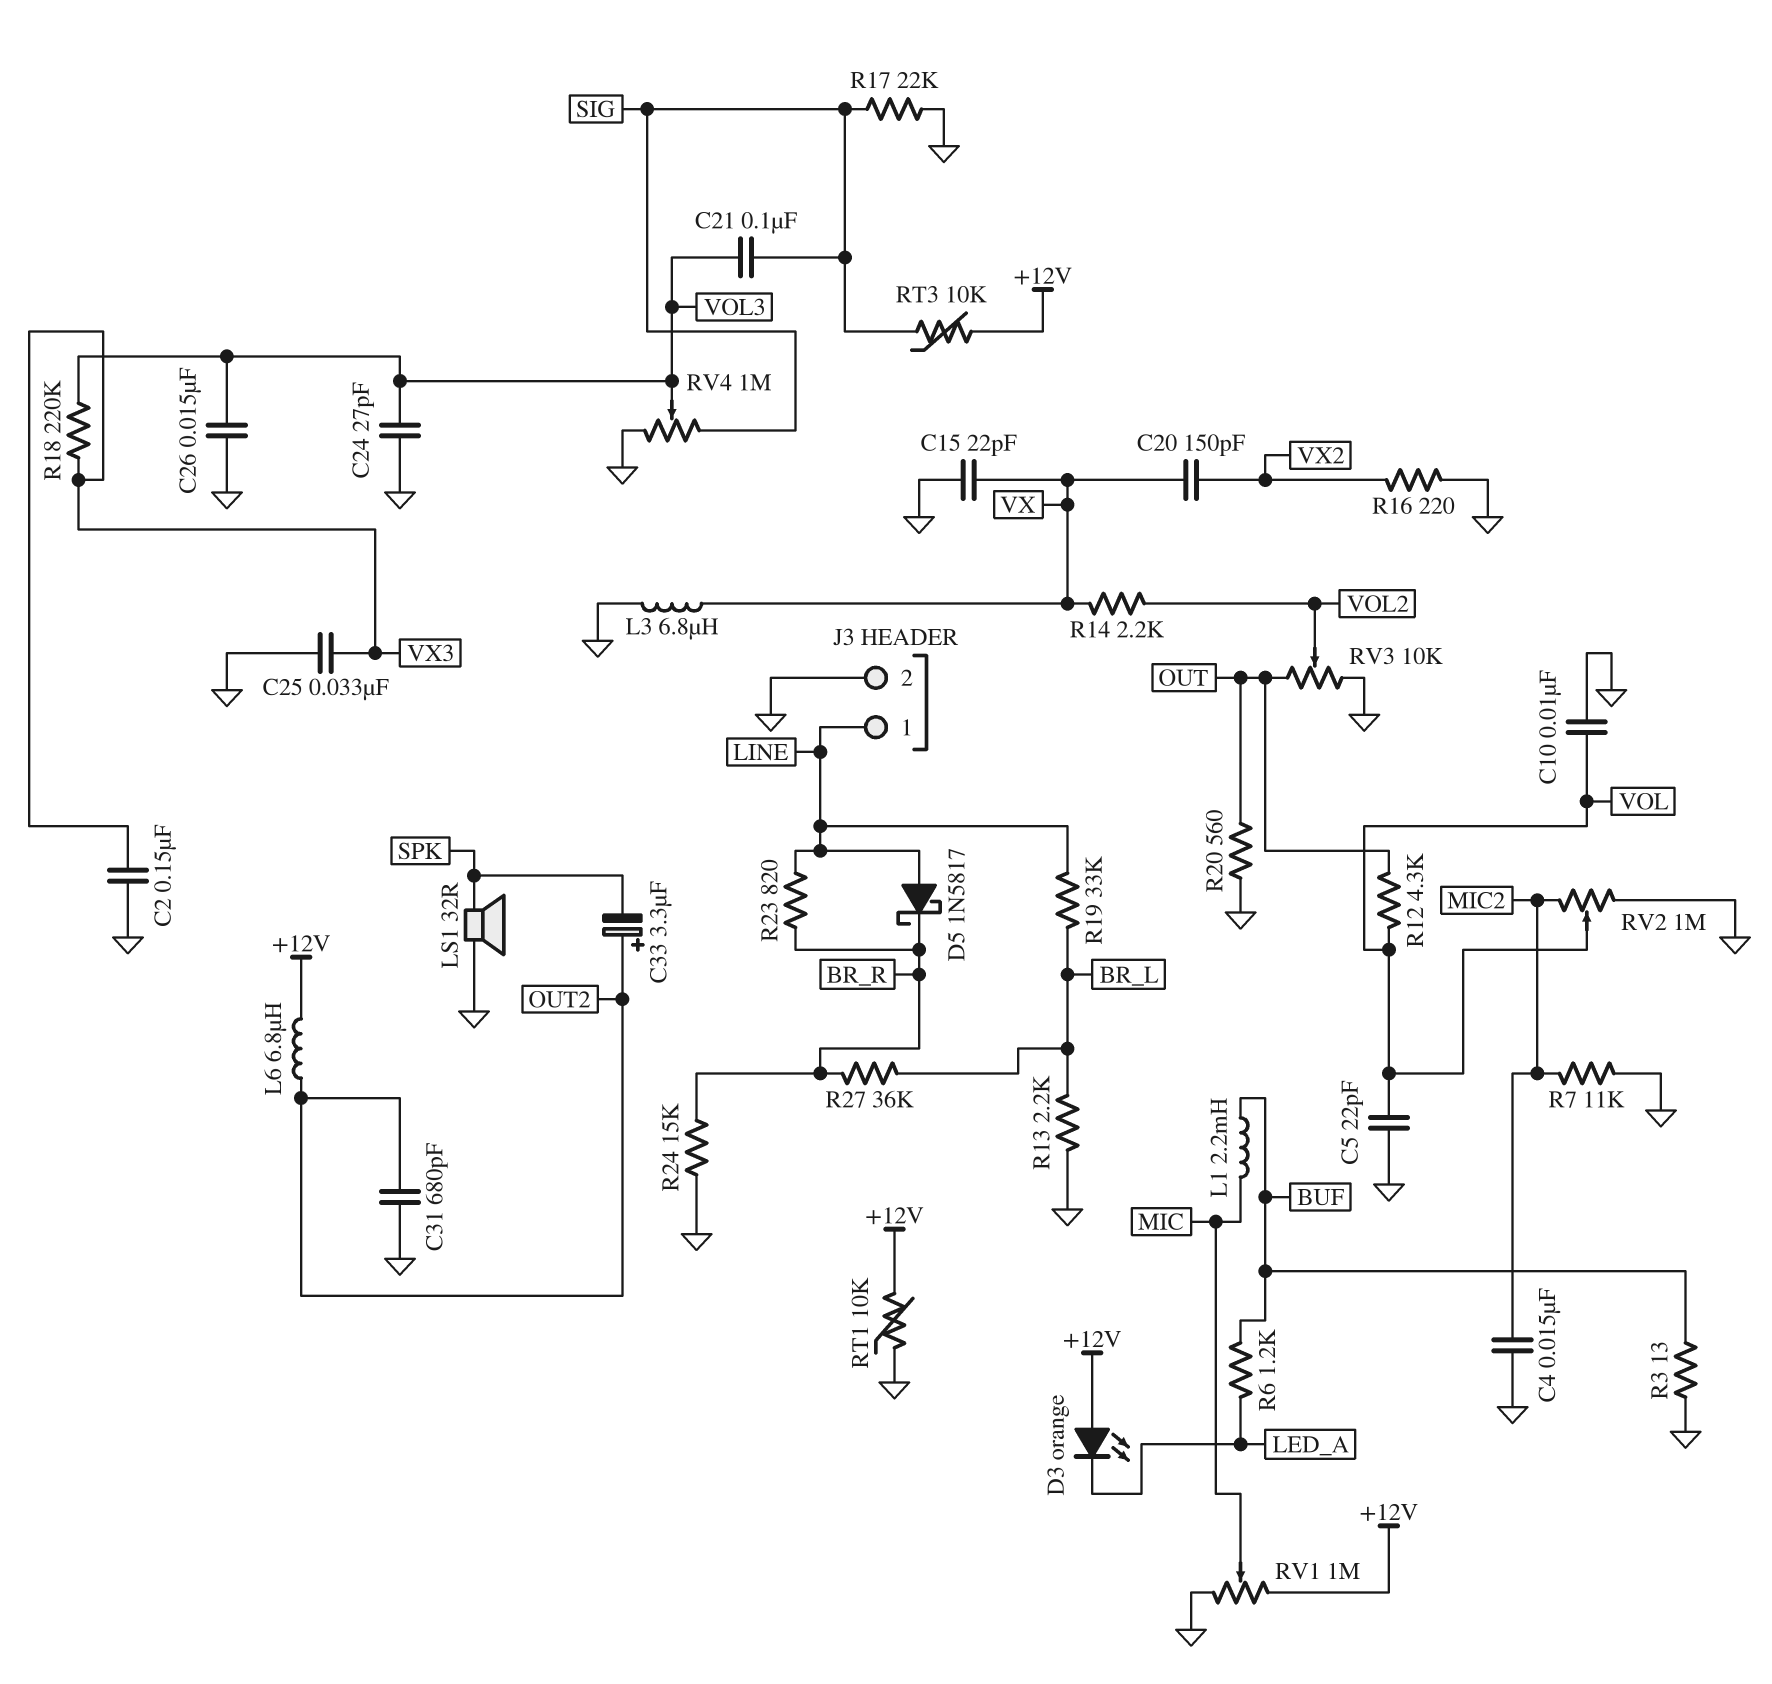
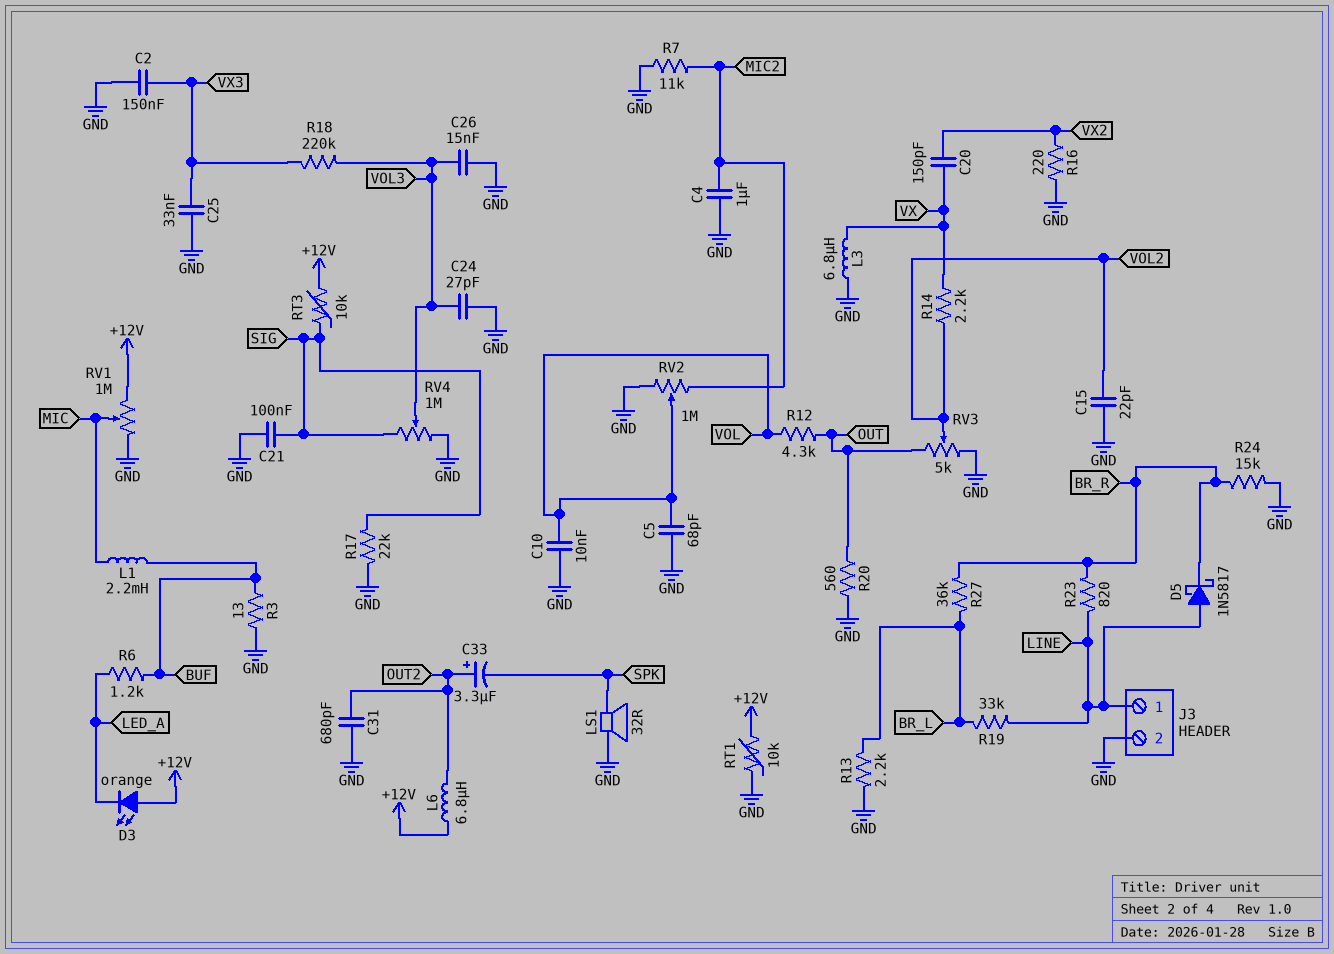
C4: 15nF (GND, MIC2) -> 1uF (GND, MIC2)
C5: 22pF (GND, VOL) -> 68pF (GND, VOL)
C15: 22pF (GND, VX) -> 22pF (GND, VOL2)
C21: 100nF (SIG, VOL3) -> 100nF (GND, SIG)
RV3: 10k (GND, OUT, wiper VOL2) -> 5k (GND, OUT, wiper VOL2)

